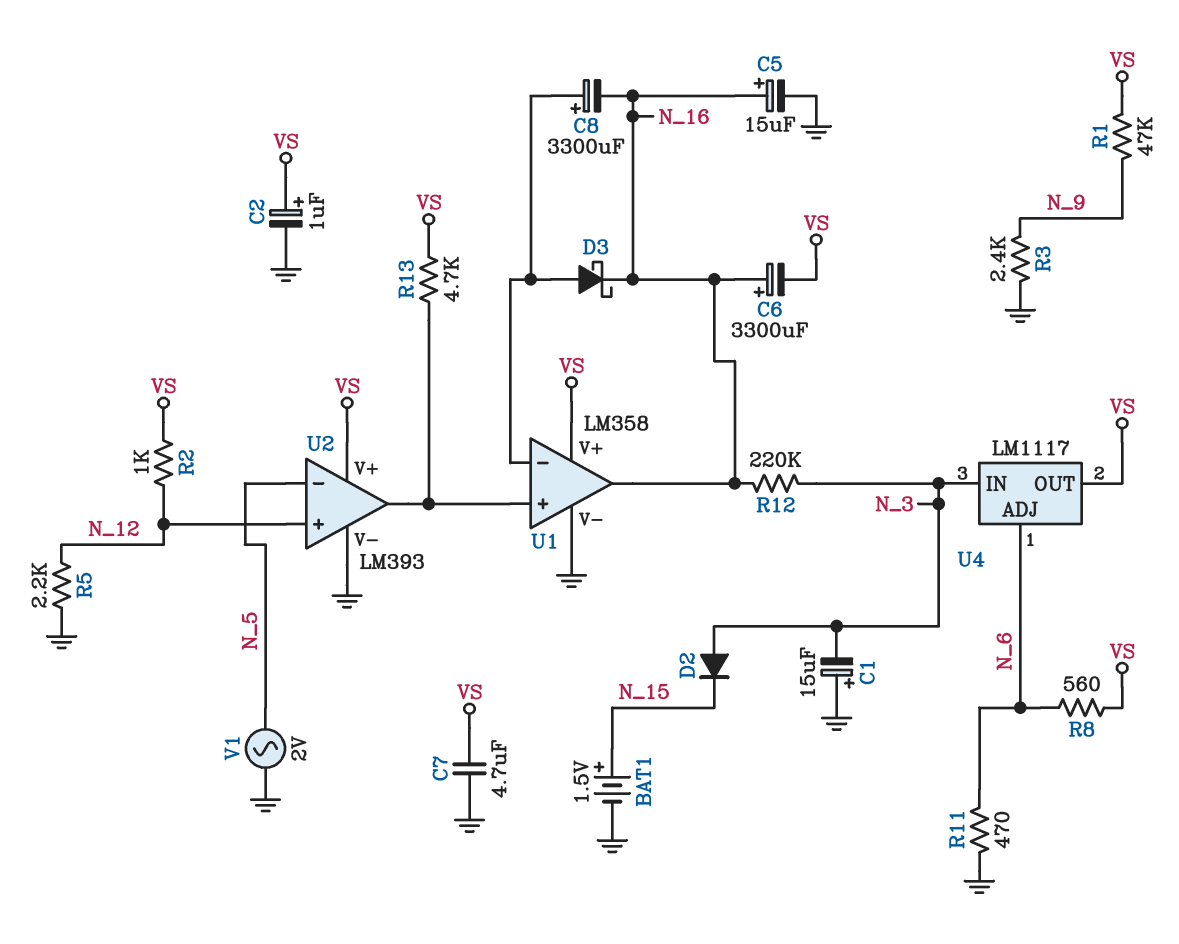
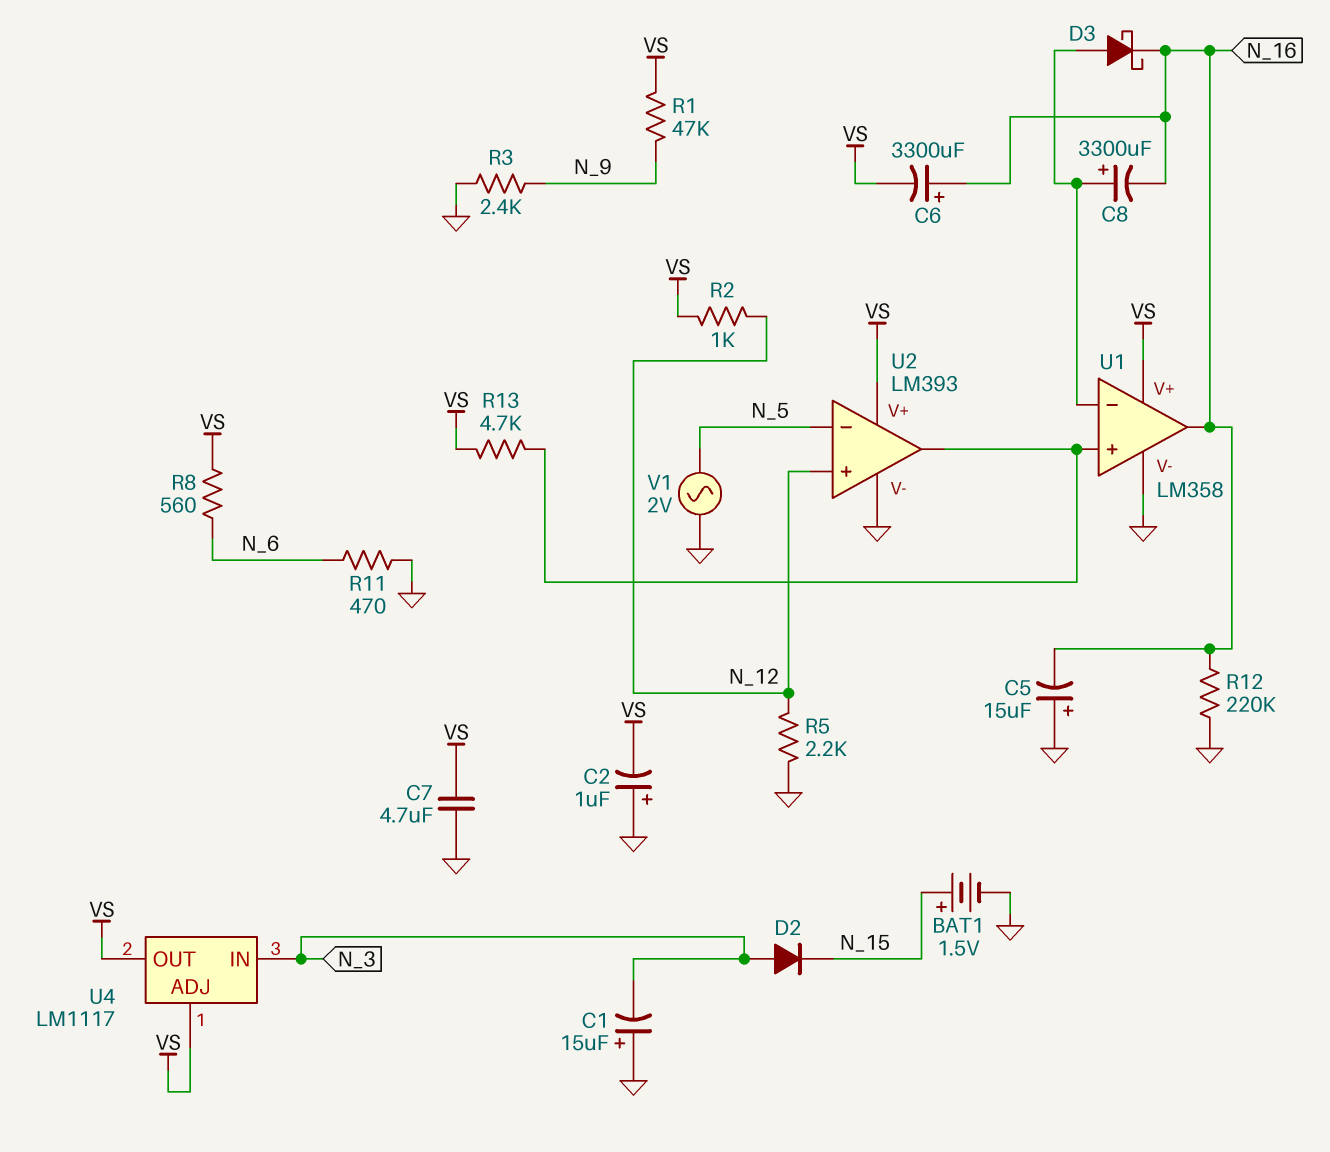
C2: 1uF (plus VS, minus GND) -> 1uF (plus GND, minus VS)
C5: 15uF (plus N_16, minus GND) -> 15uF (plus GND, minus N_16)
R12: 220k (N_3, N_16) -> 220k (GND, N_16)
U4 pin ADJ: N_6 -> VS

